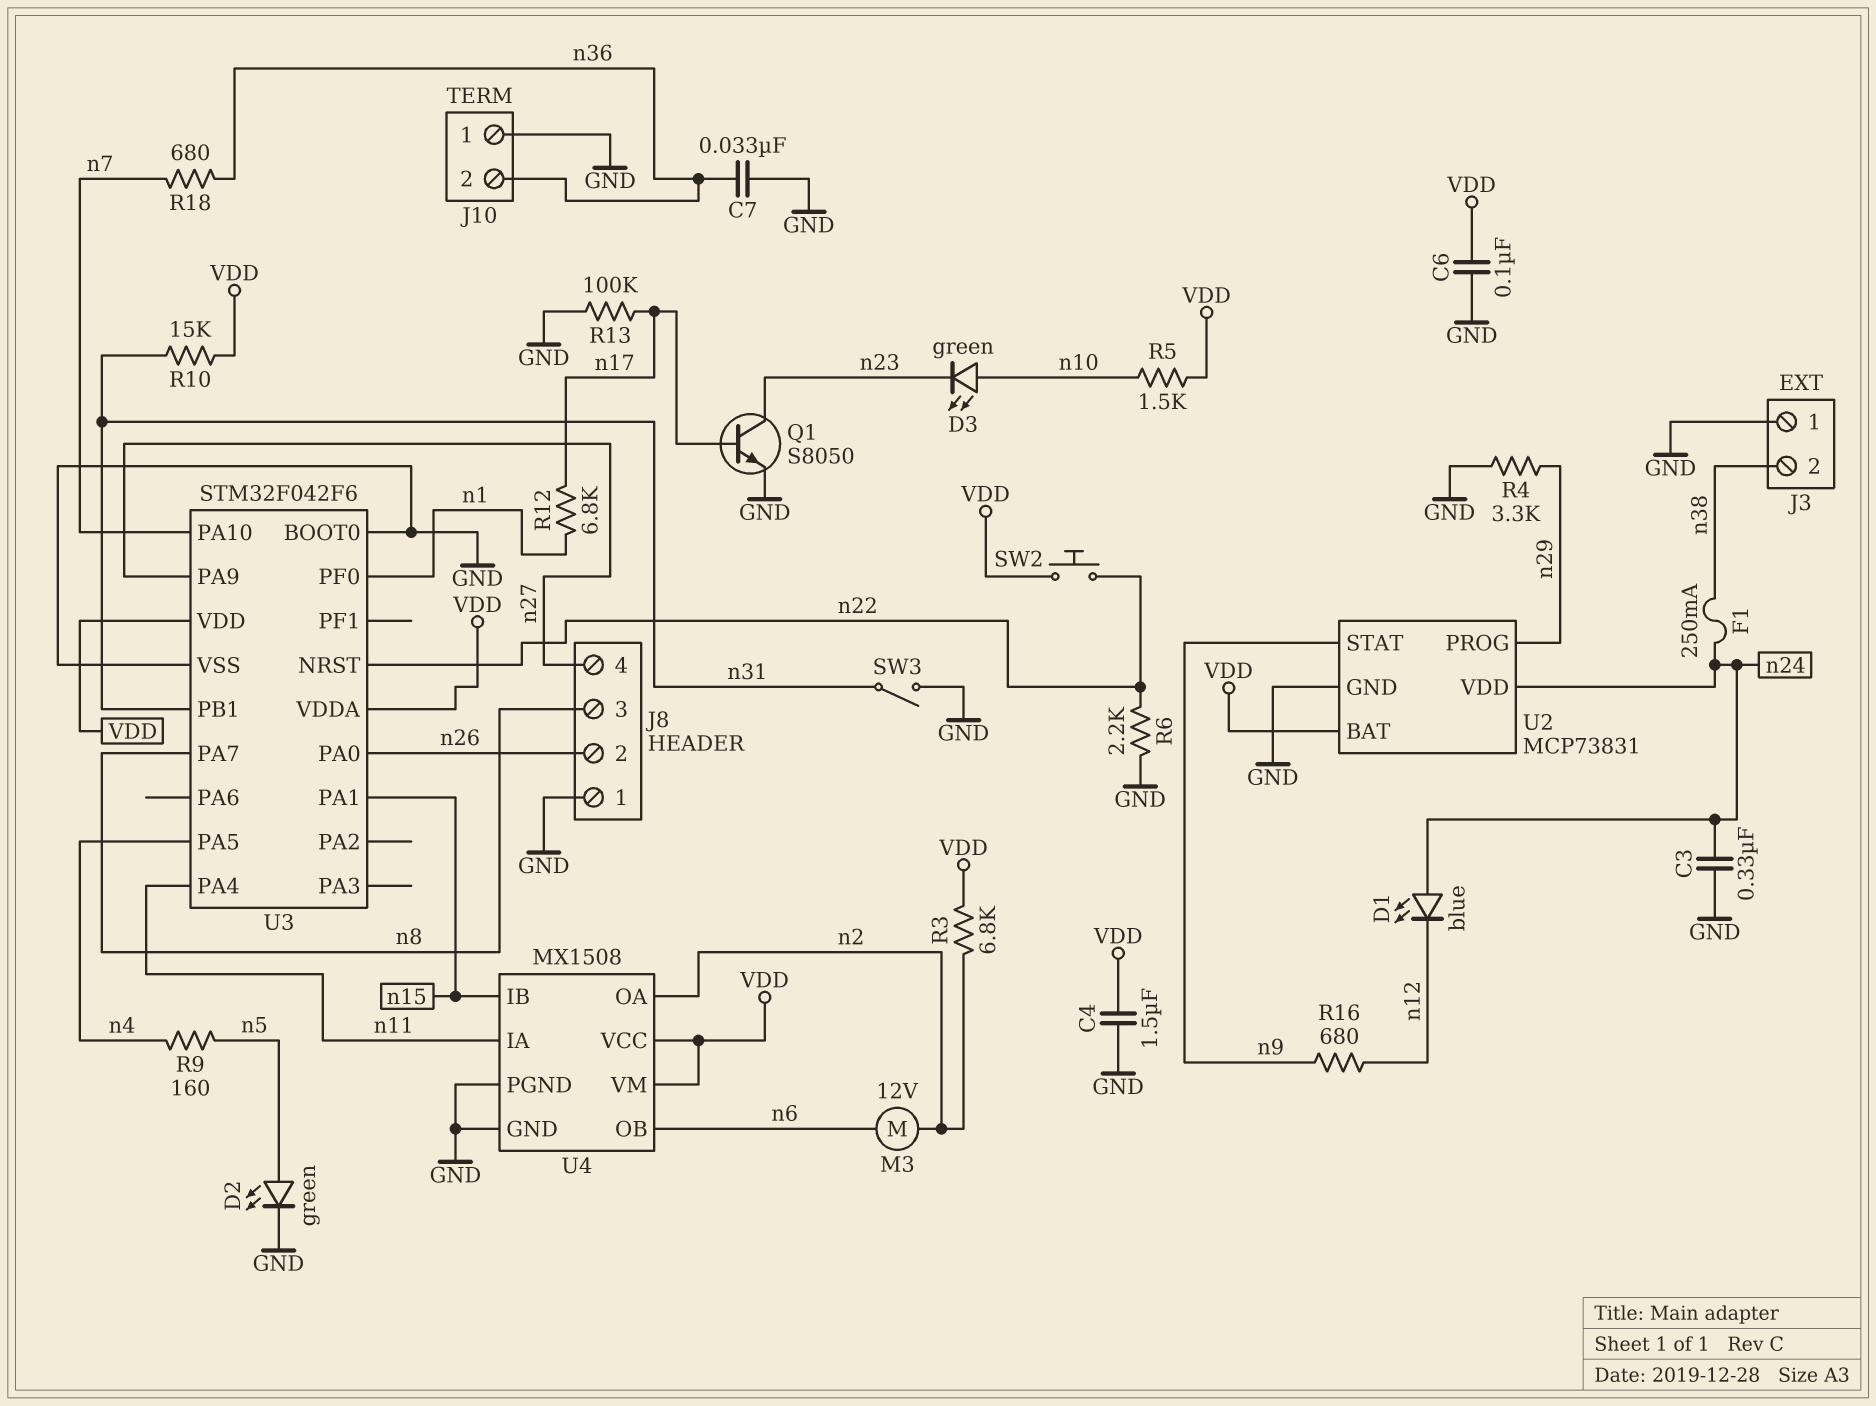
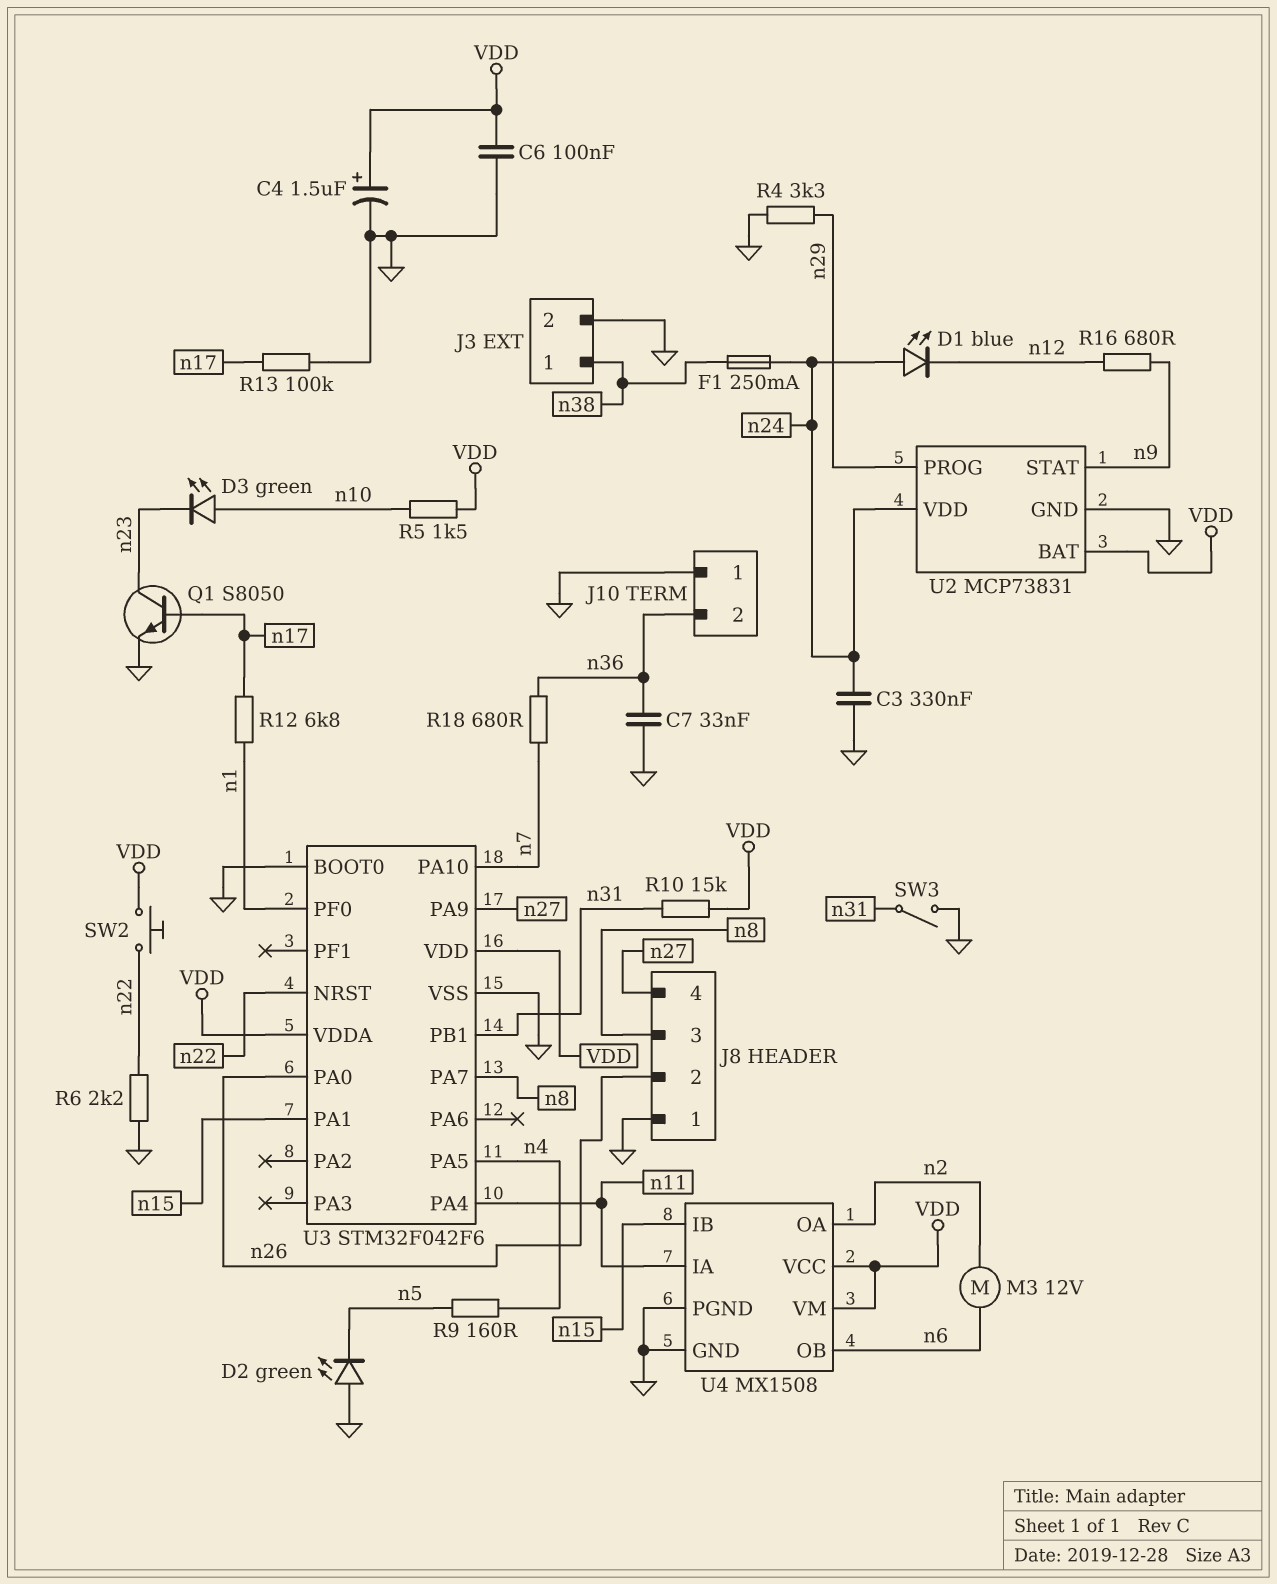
C4: 1.5uF (GND, VDD) -> 1.5uF (plus VDD, minus GND)
D2: LED green (A n5, K GND) -> LED green (A GND, K n5)
J3 pin 1: GND -> n38
J3 pin 2: n38 -> GND
R3: 6.8k (VDD, n2) -> none

